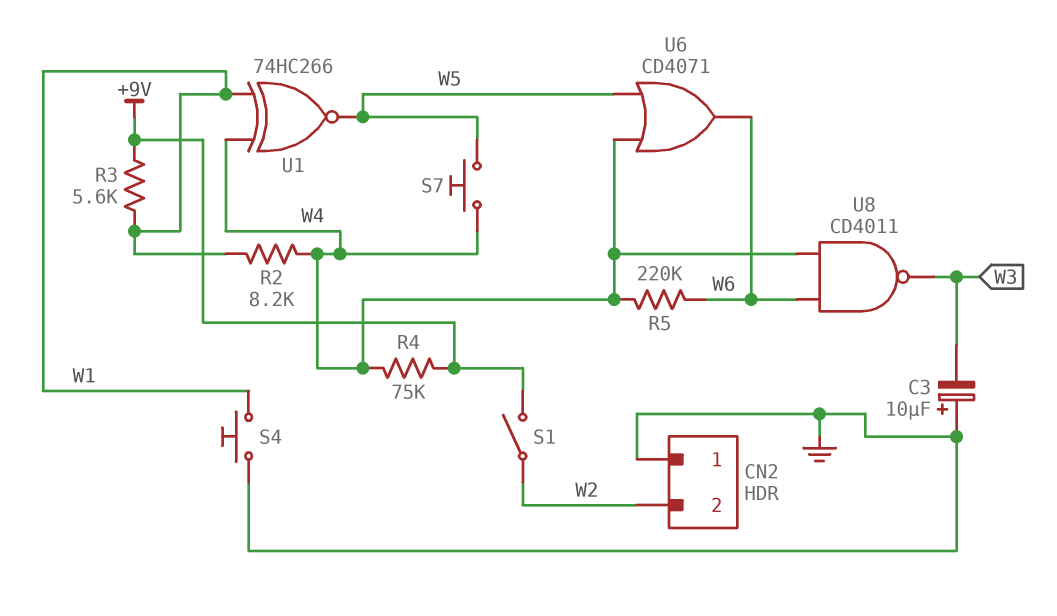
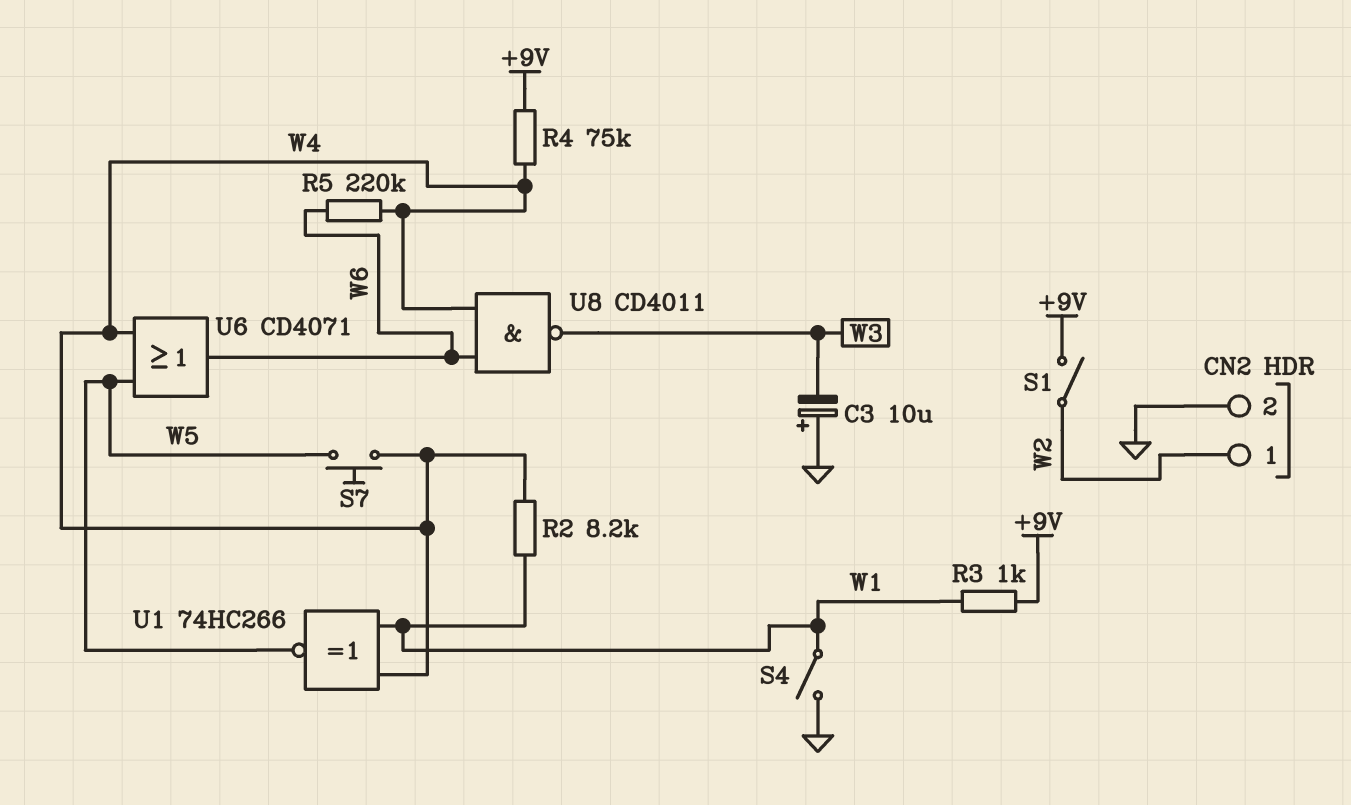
CN2 pin 1: GND -> W2
CN2 pin 2: W2 -> GND
R3: 5.6k (+9V, W1) -> 1k (+9V, W1)
S4: button (GND, W1) -> switch (GND, W1)

